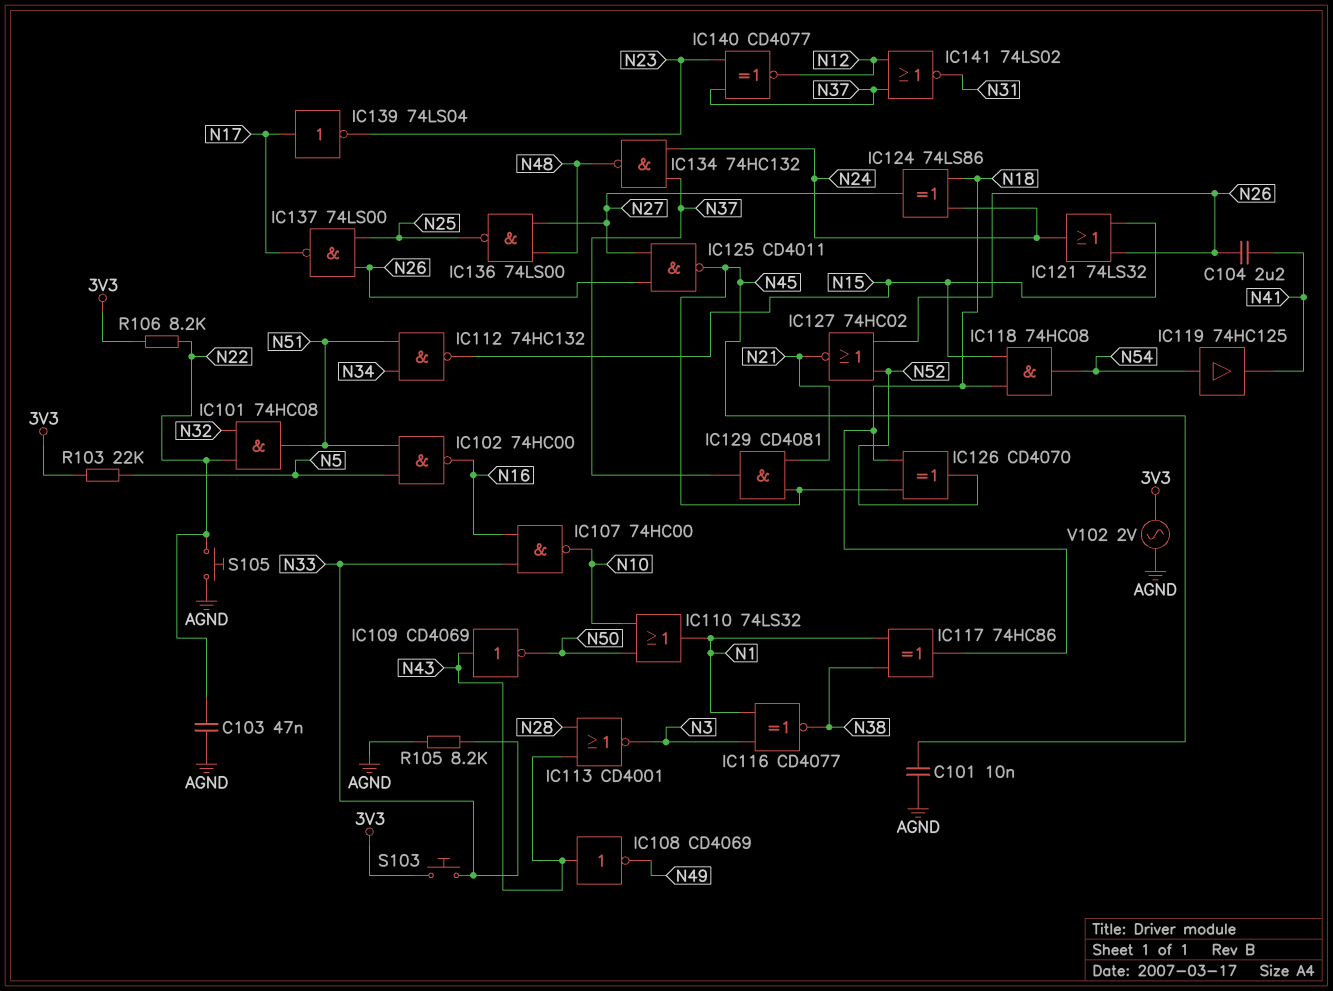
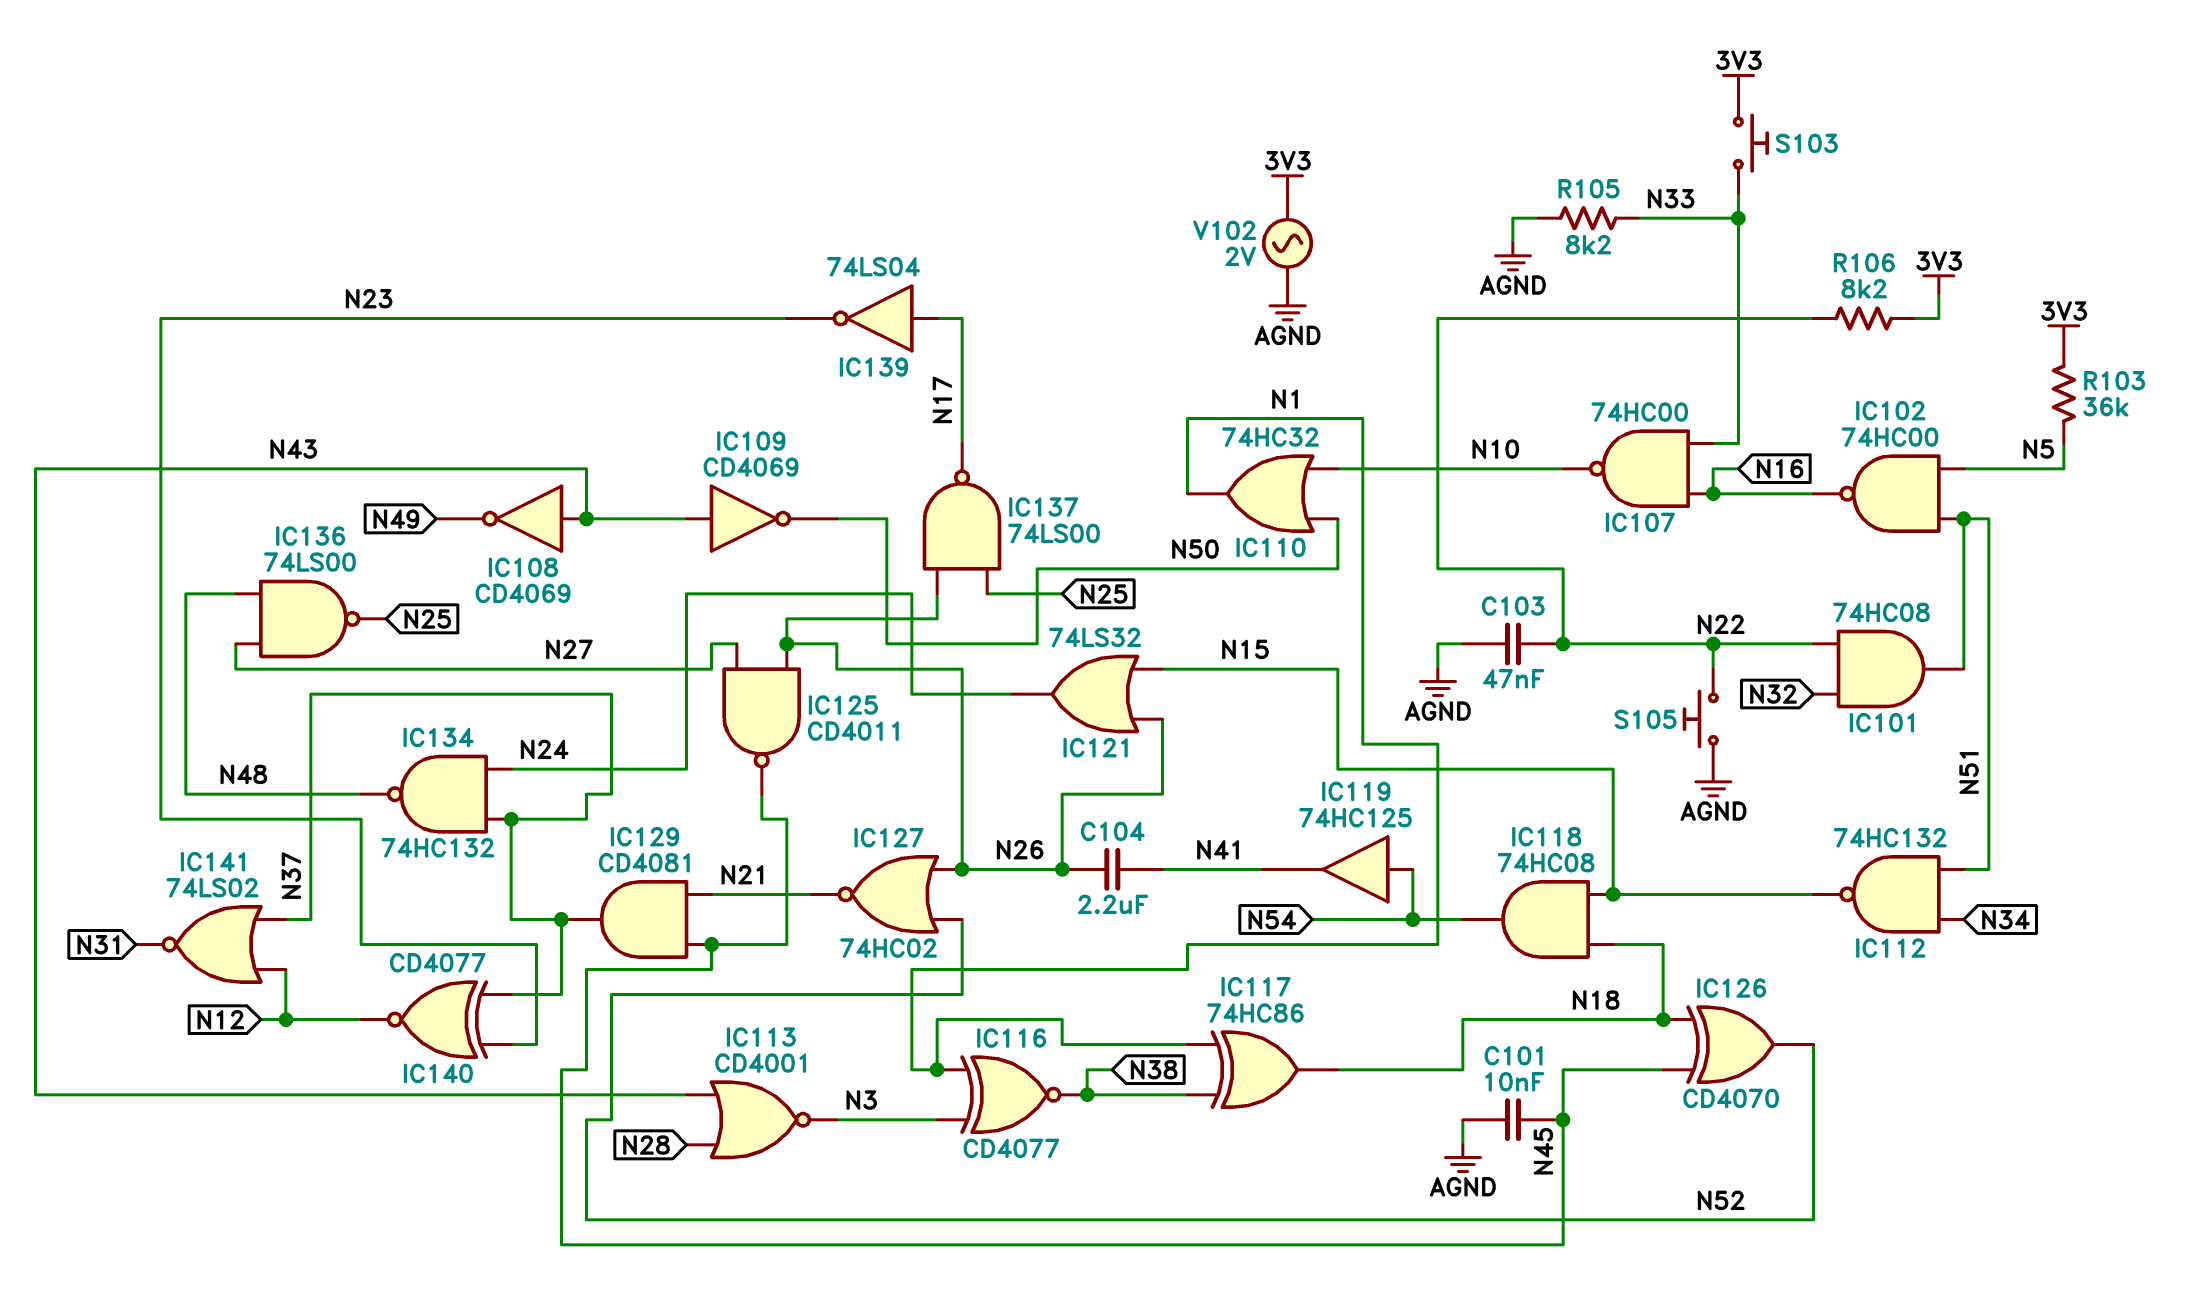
IC110: OR 74LS32 (in N10, in N50, out N1) -> OR 74HC32 (in N10, in N50, out N1)
IC124: XOR 74LS86 (in N18, in N24, out N27) -> none
R103: 22k (3V3, N5) -> 36k (3V3, N5)

